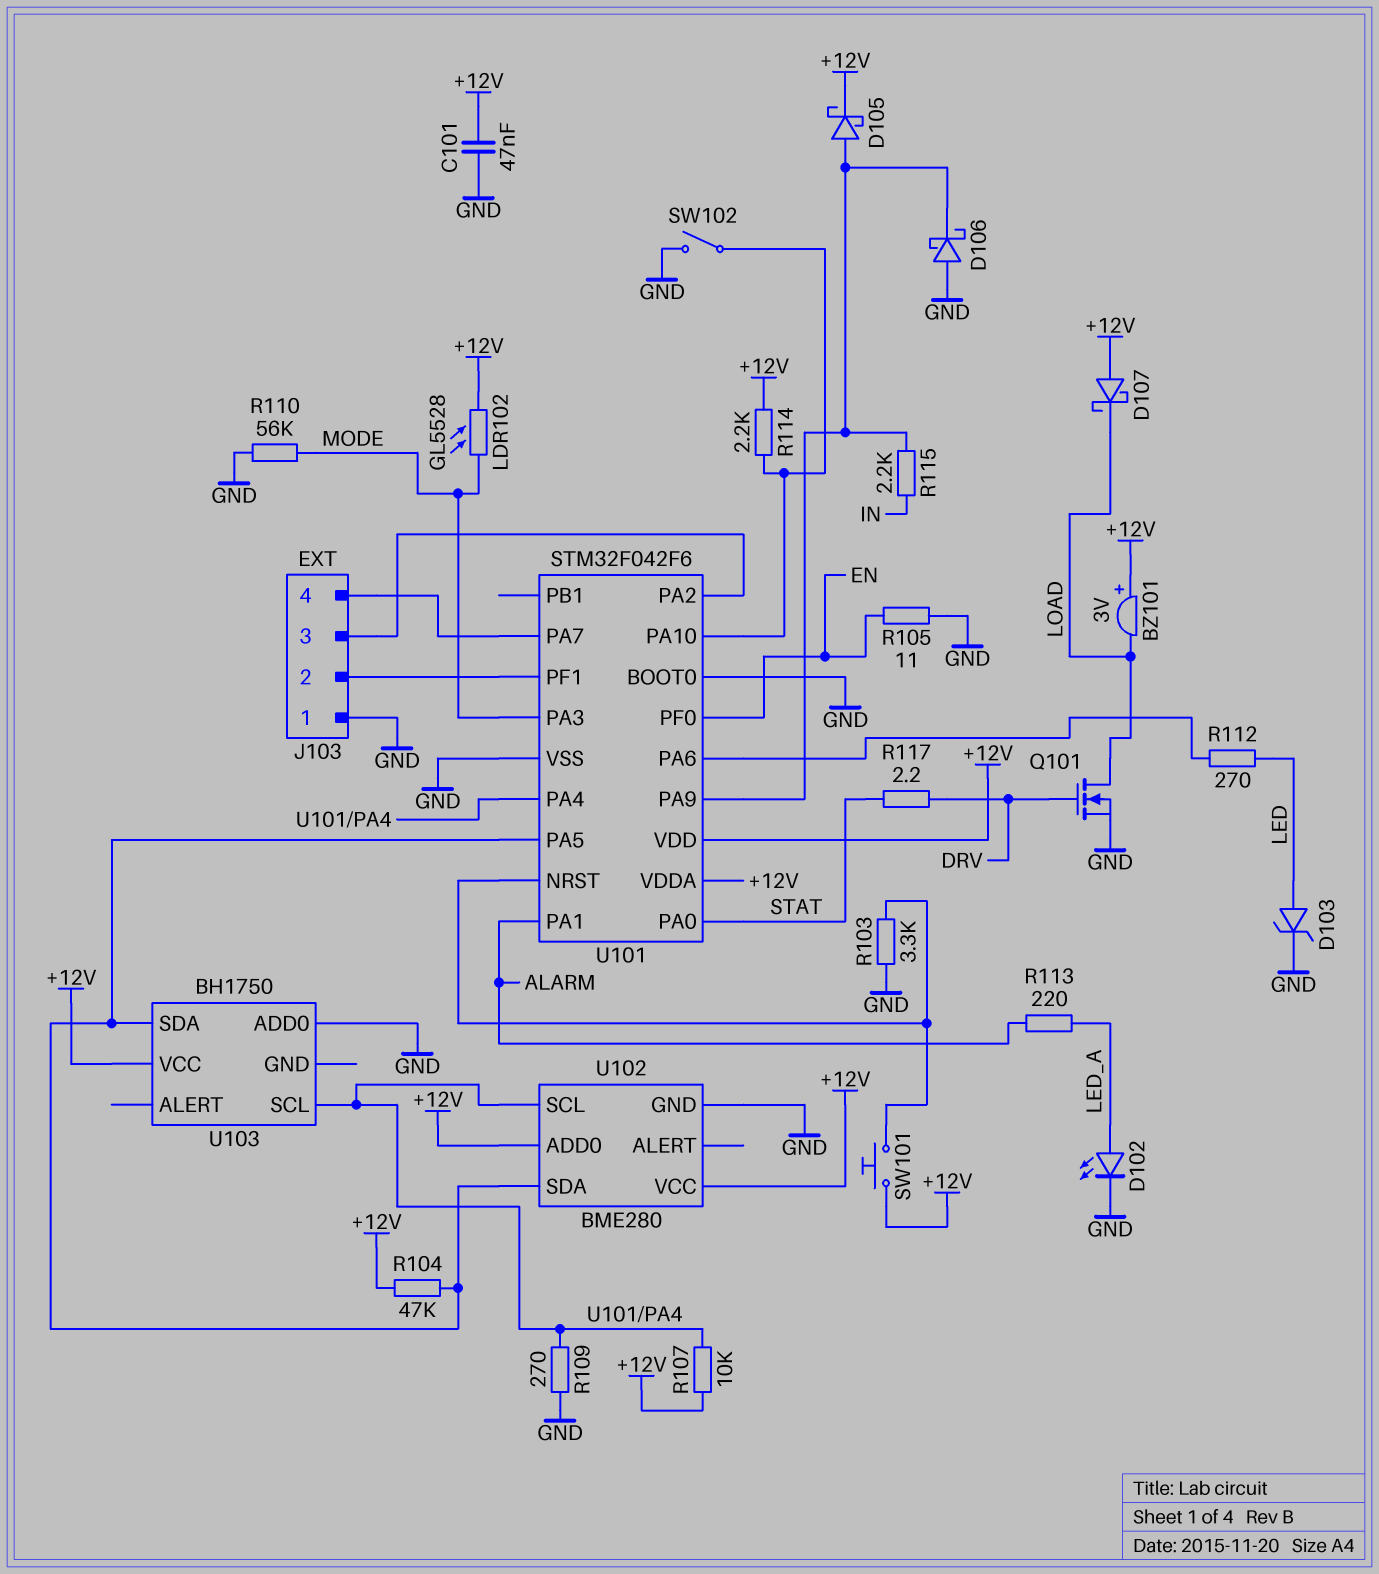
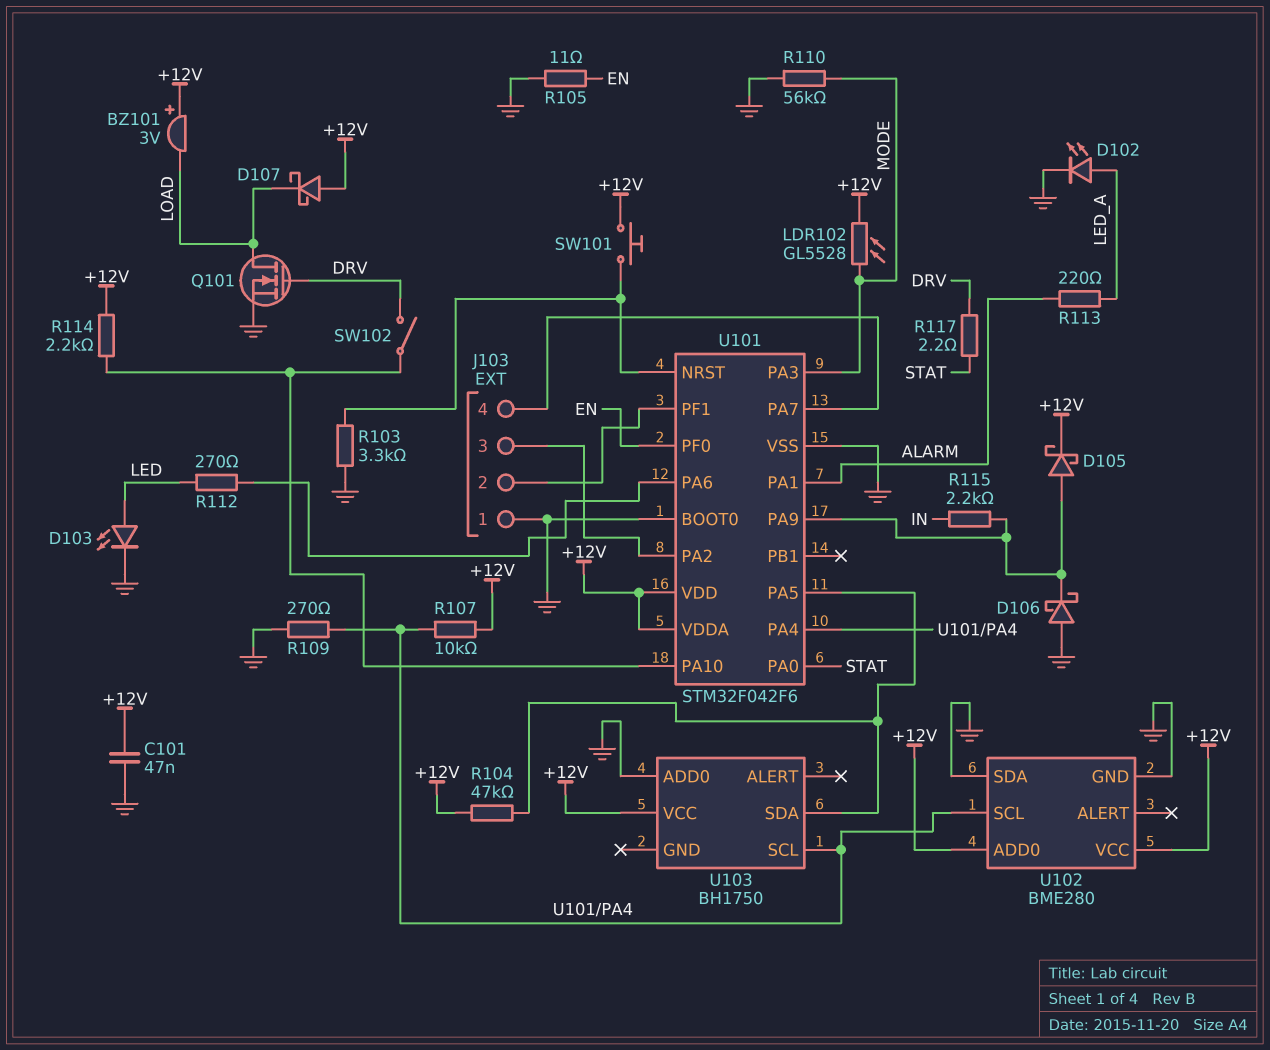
D103: zener (A LED, K GND) -> LED (A LED, K GND)
SW102: switch (GND, U101/PA10) -> switch (DRV, U101/PA10)
U102 pin SDA: U101/PA5 -> GND

